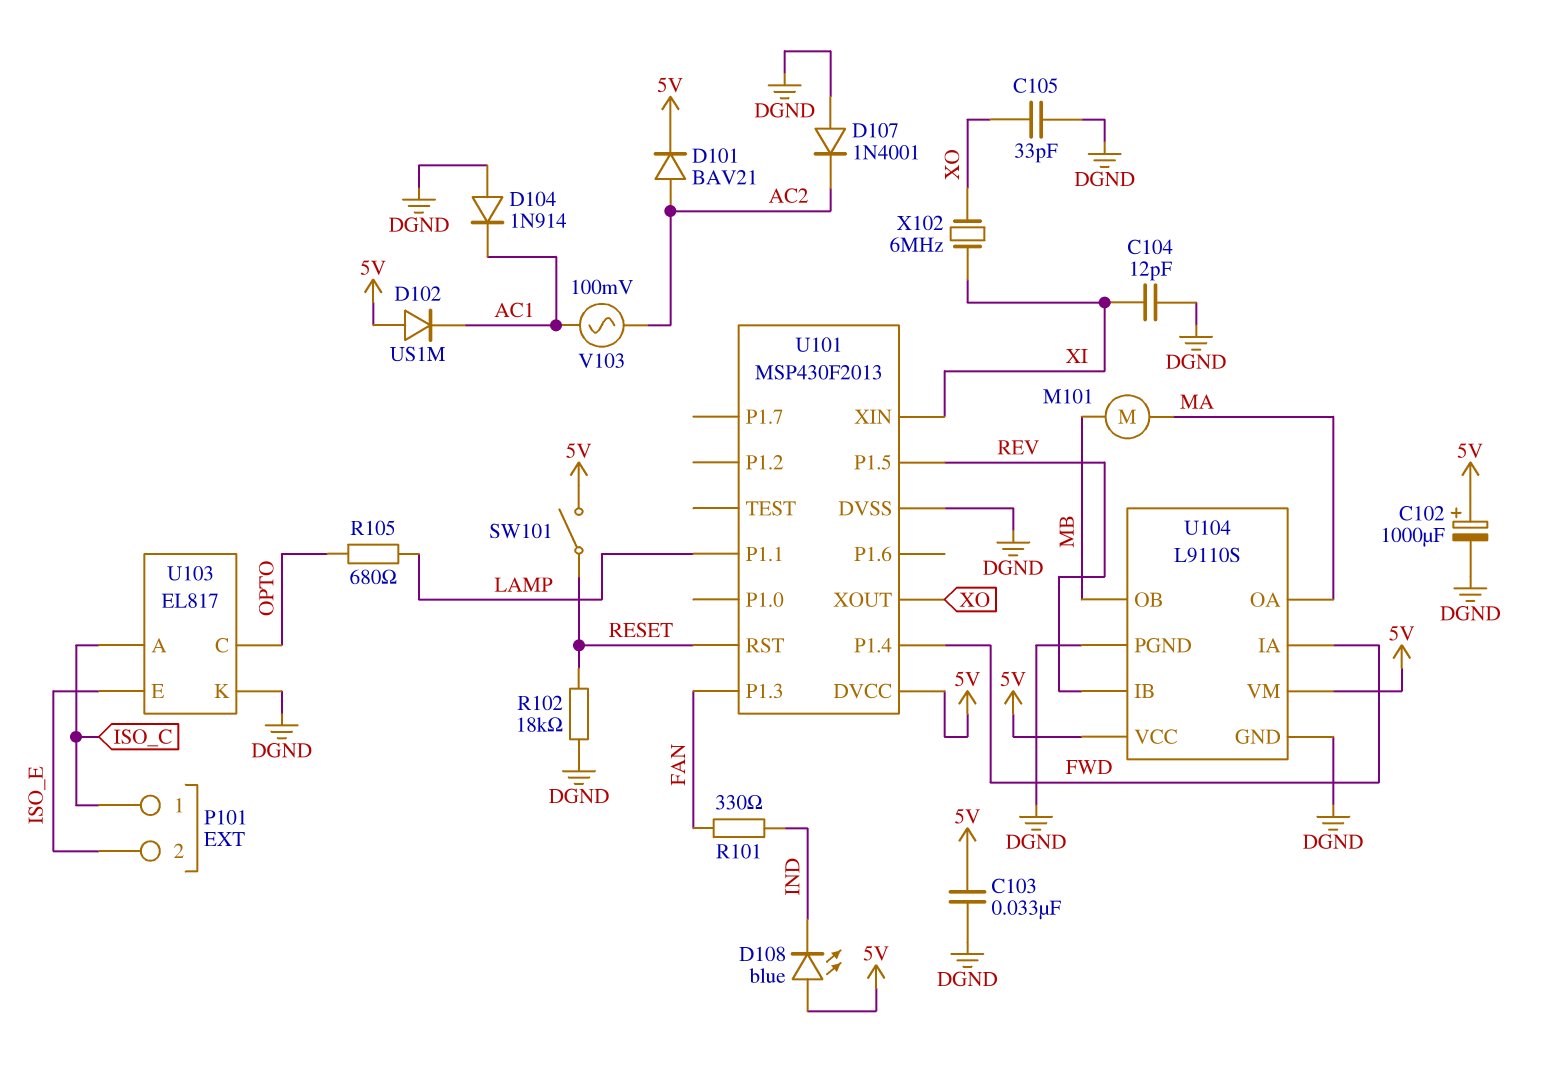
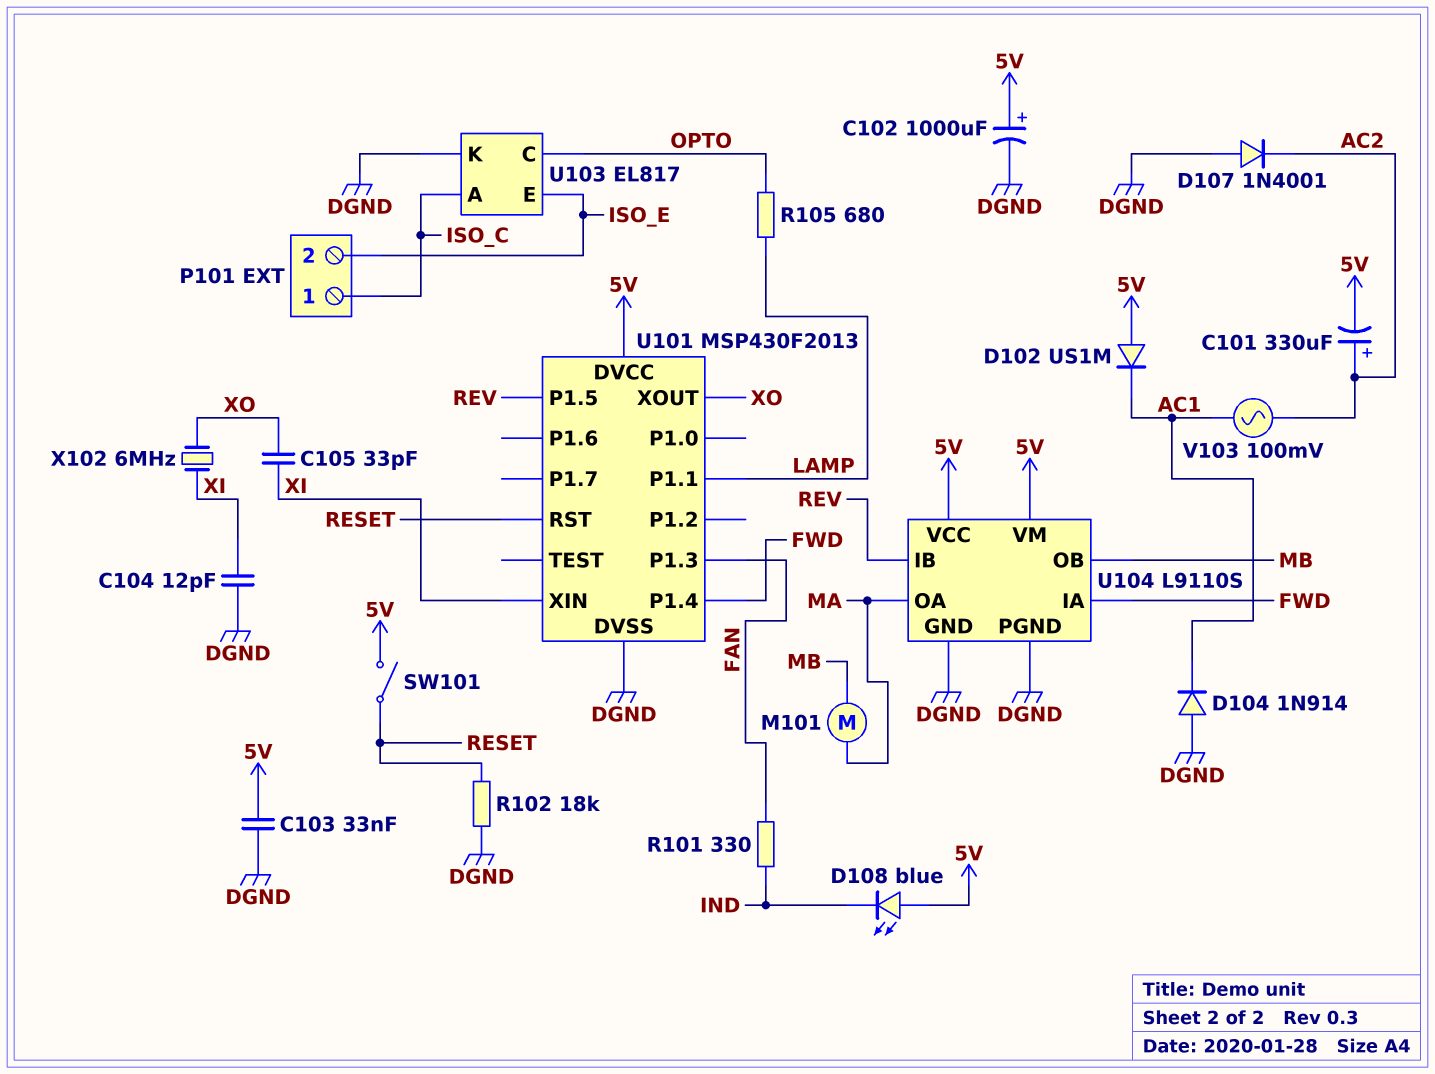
C101: none -> 330uF (plus AC2, minus 5V)
C105: 33pF (DGND, XO) -> 33pF (XI, XO)
D101: diode BAV21 (A AC2, K 5V) -> none

